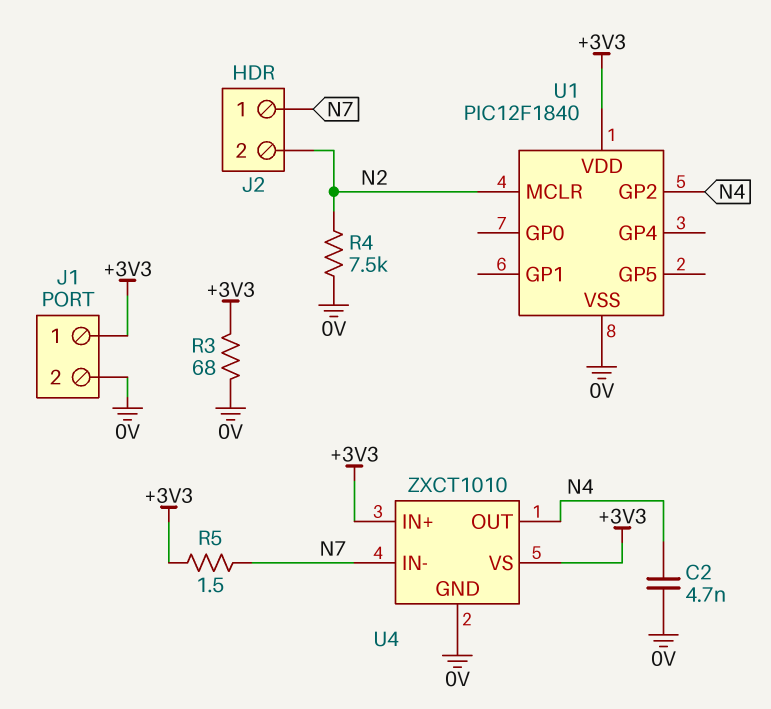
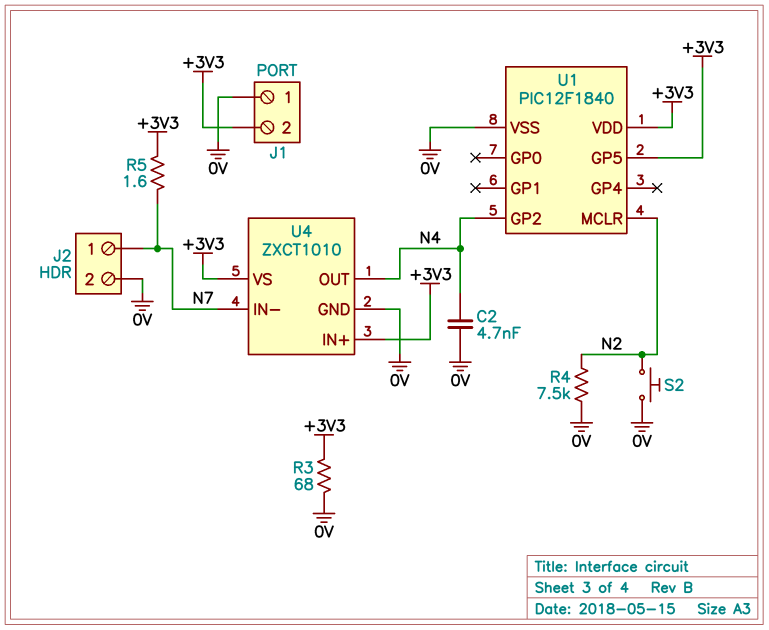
J1 pin 1: +3V3 -> 0V
J1 pin 2: 0V -> +3V3
J2 pin 2: N2 -> 0V
R5: 1.5 (+3V3, N7) -> 1.6 (+3V3, N7)
S2: none -> button (0V, N2)
U1 pin GP5: none -> +3V3

